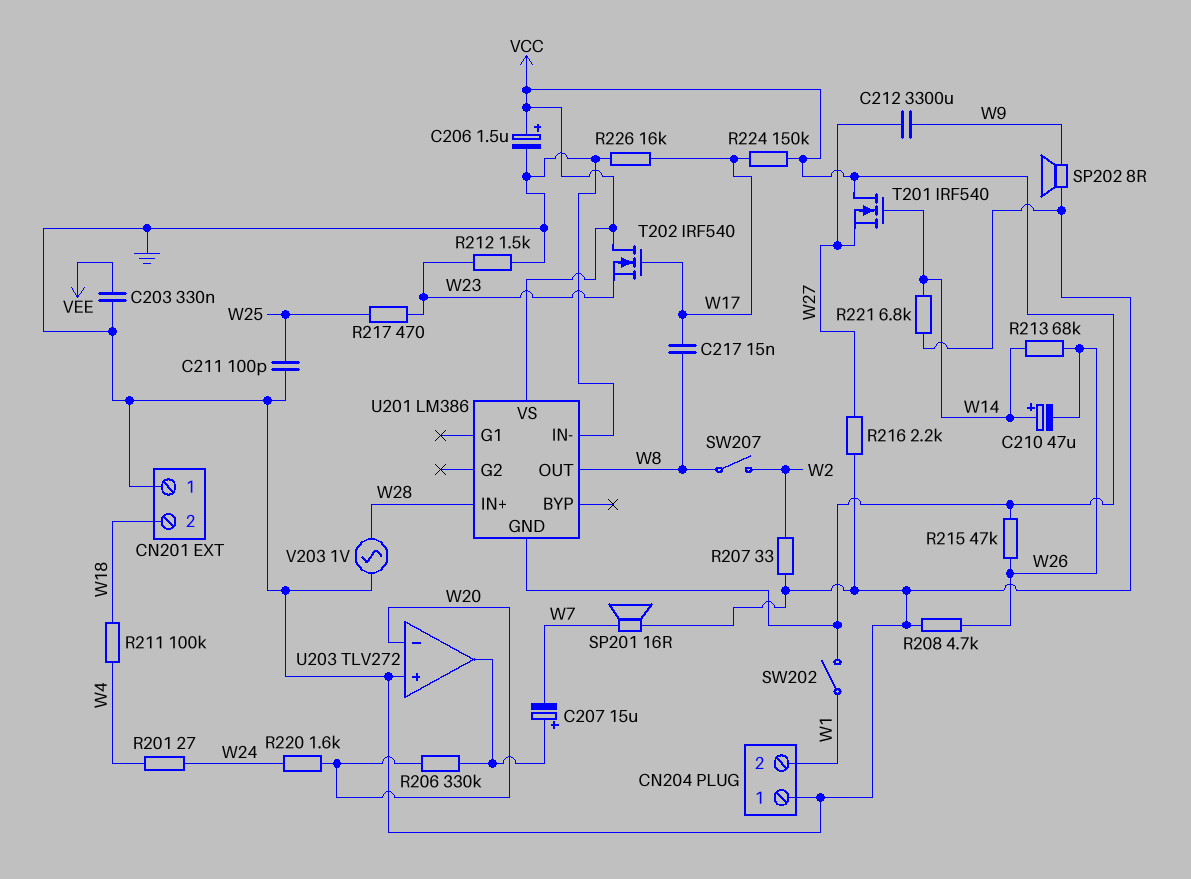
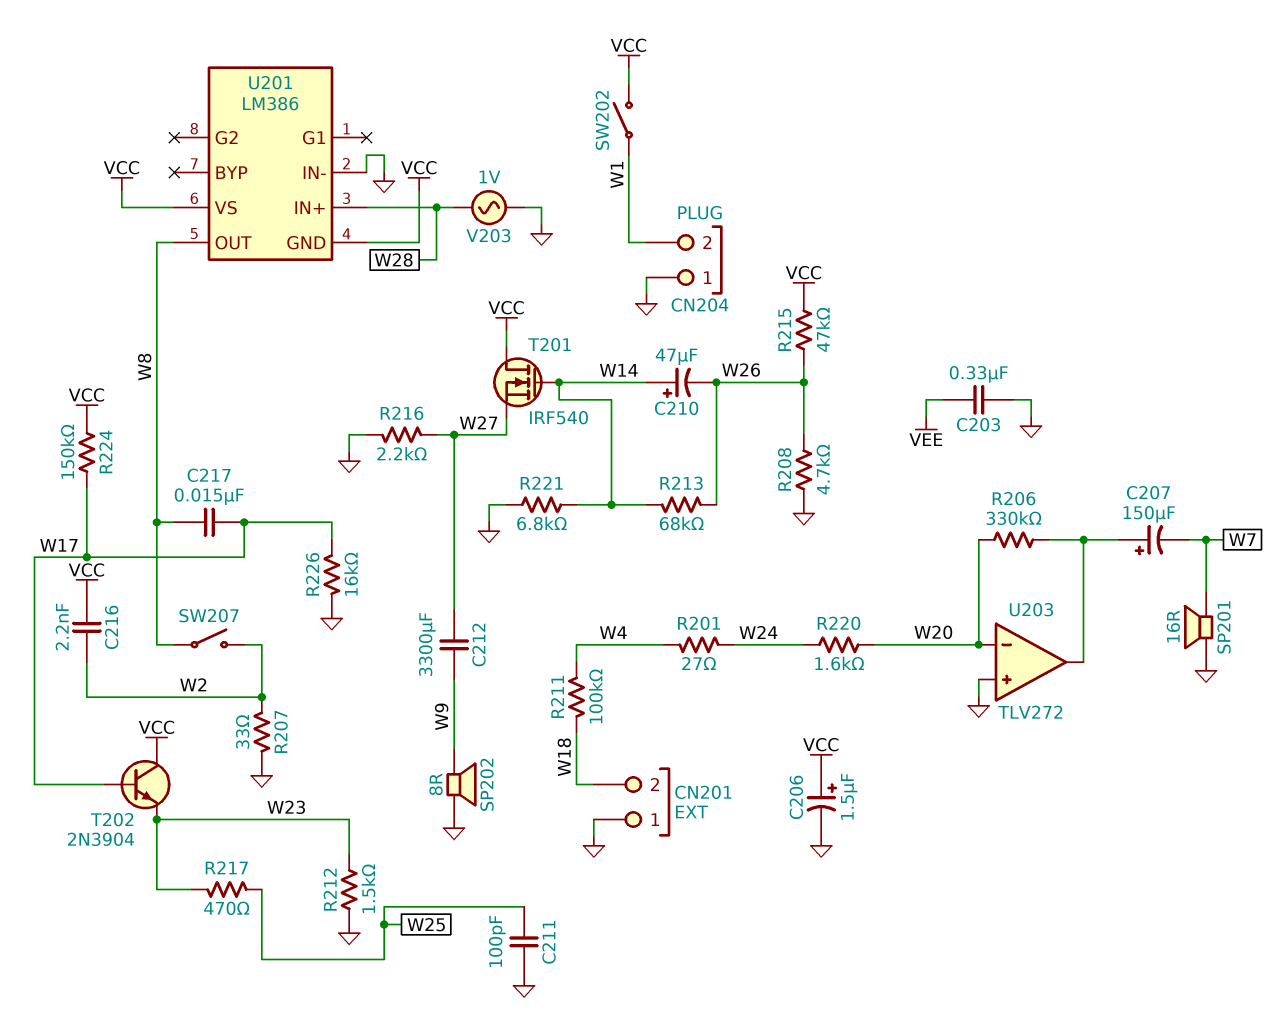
C207: 15uF (plus U203/out, minus W7) -> 150uF (plus U203/out, minus W7)
C216: none -> 2.2nF (VCC, W2)
T202: NMOS IRF540 (G W17, D VCC, S W23) -> NPN 2N3904 (B W17, C VCC, E W23)

